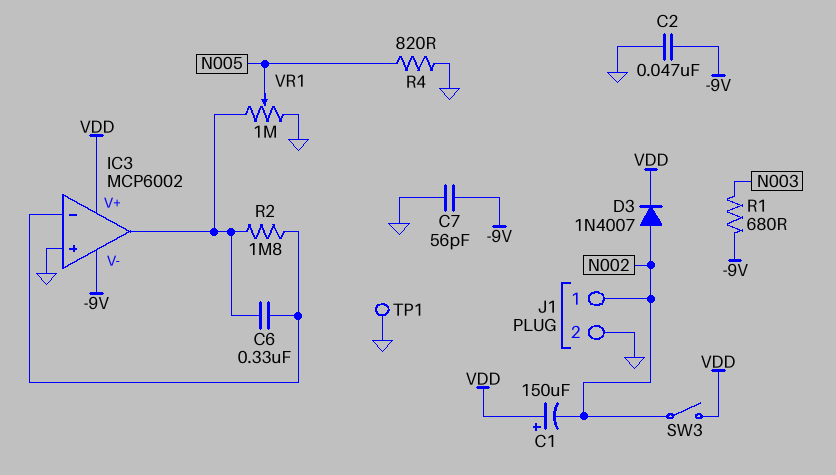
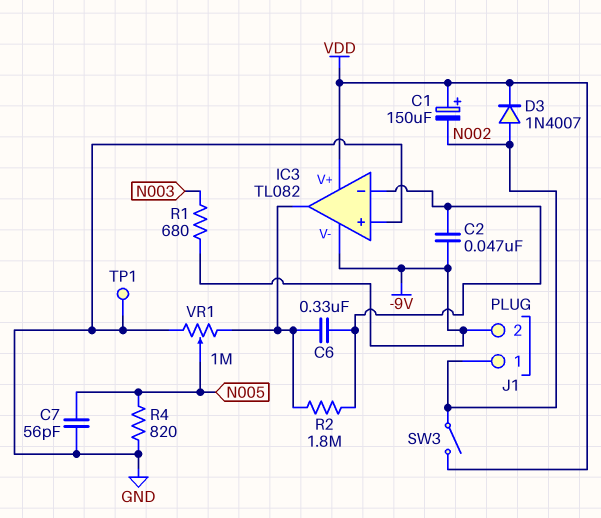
C2: 47nF (-9V, GND) -> 47nF (-9V, IC3/in-)
C7: 56pF (-9V, GND) -> 56pF (GND, N005)
IC3: MCP6002 -> TL082
J1 pin 2: GND -> -9V

